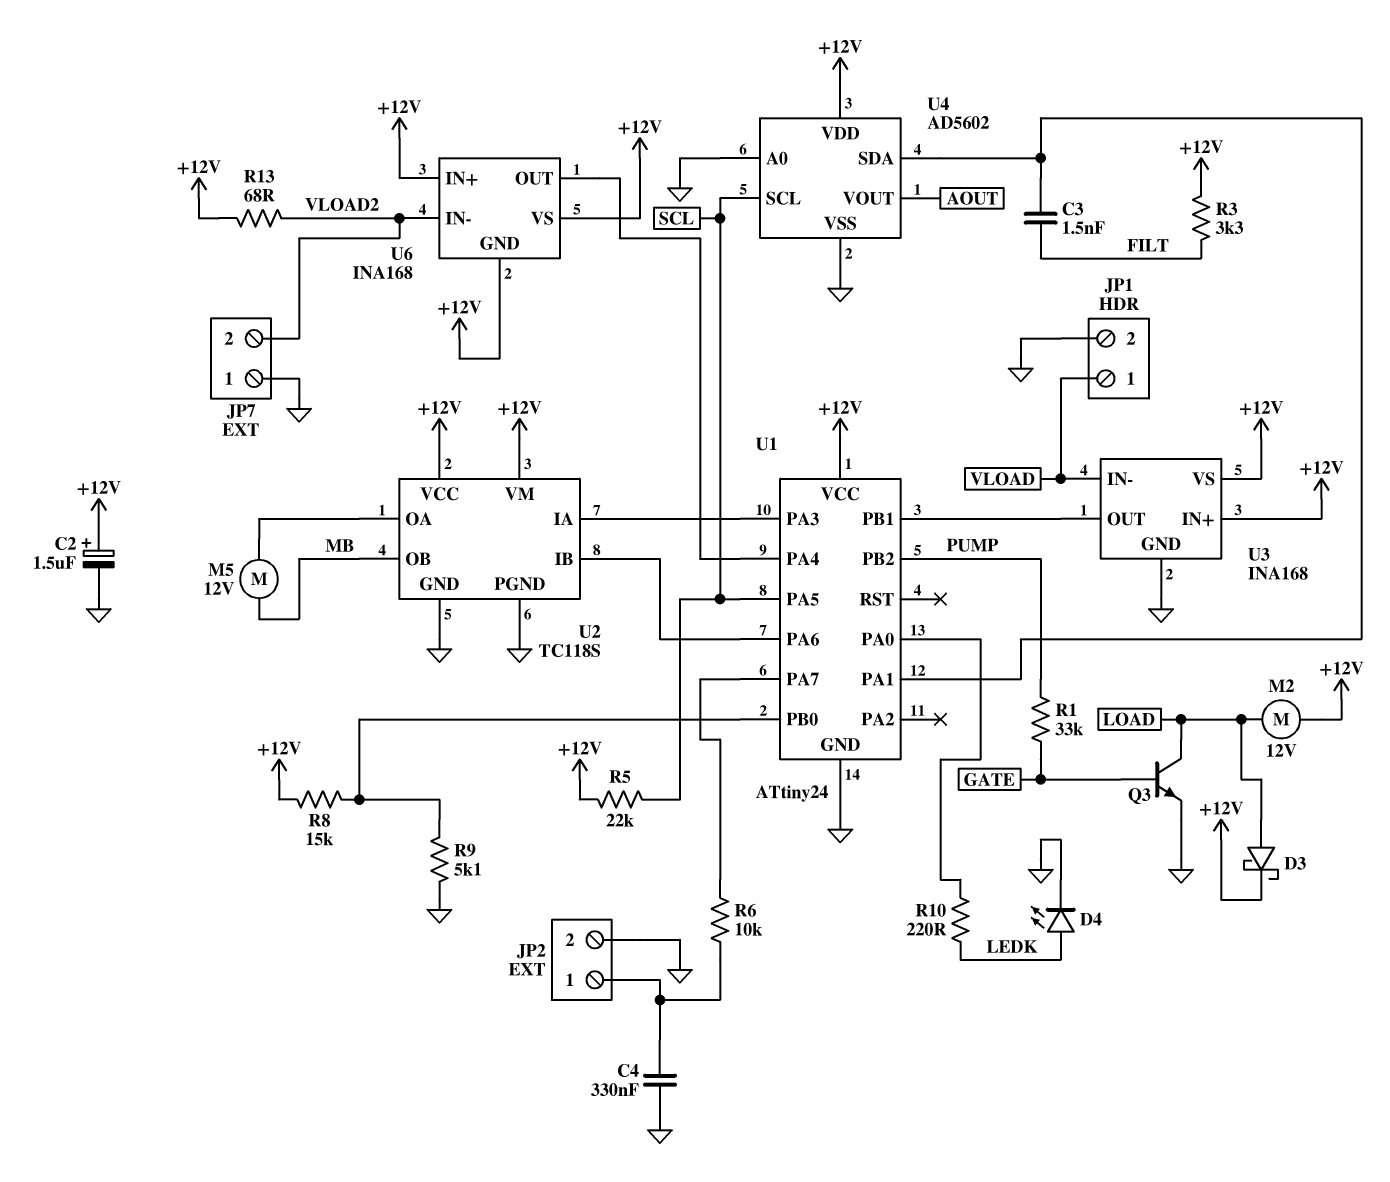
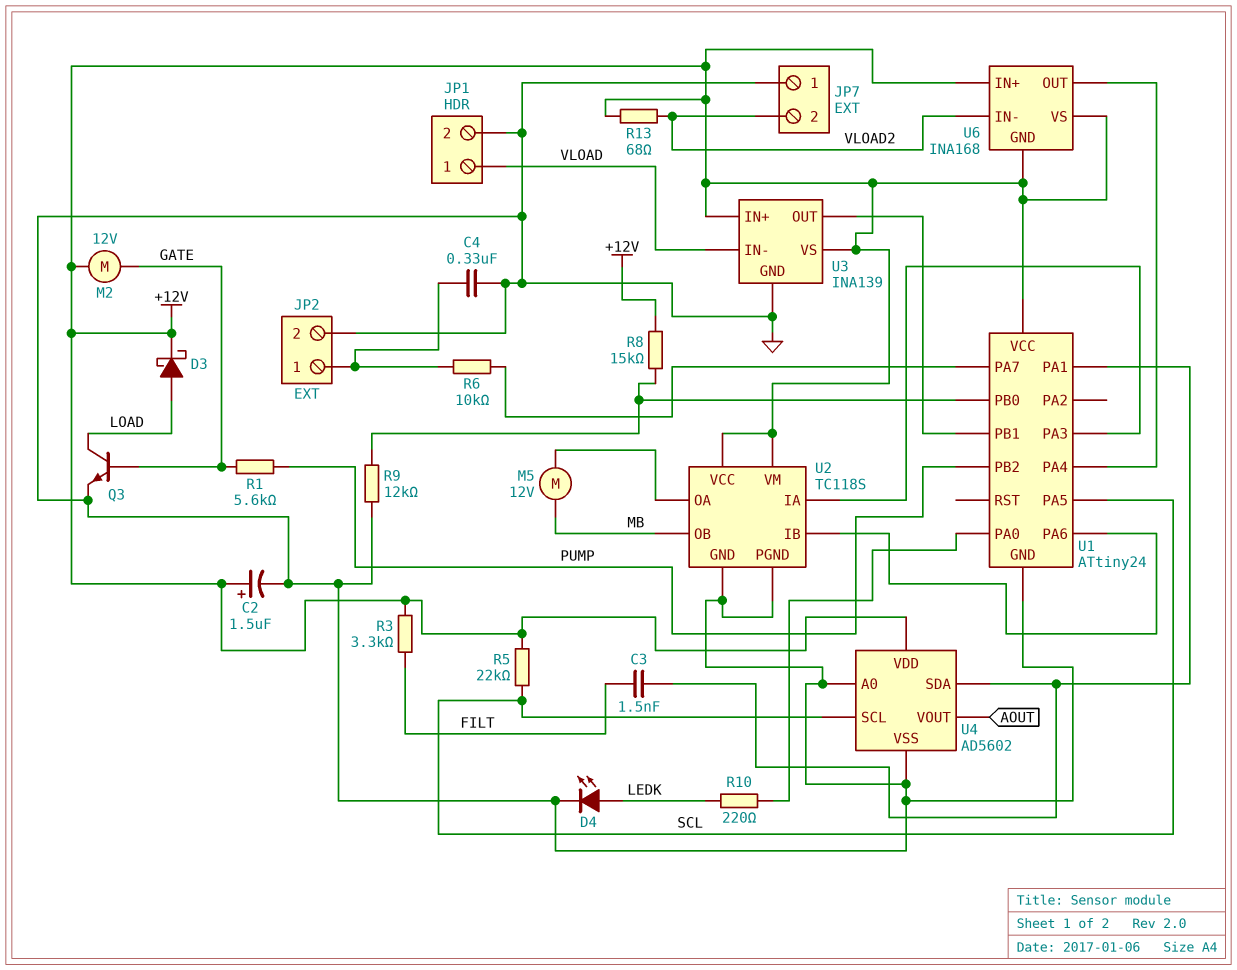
M2: motor 12V (+12V, LOAD) -> motor 12V (+12V, GATE)
R1: 33k (GATE, PUMP) -> 5.6k (GATE, PUMP)
R9: 5.1k (GND, U1/PB0) -> 12k (GND, U1/PB0)
U3: INA168 -> INA139

